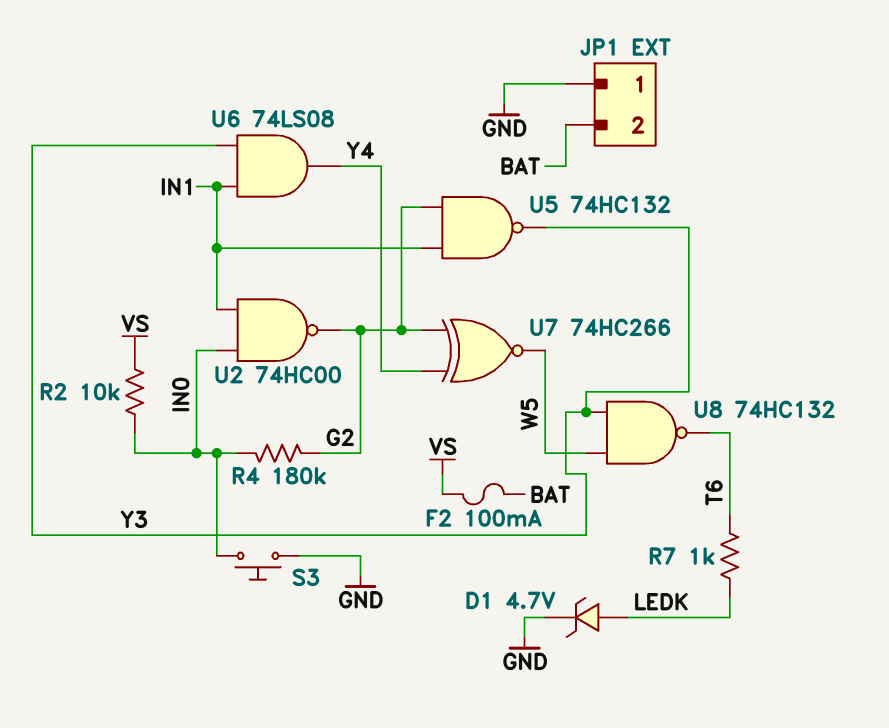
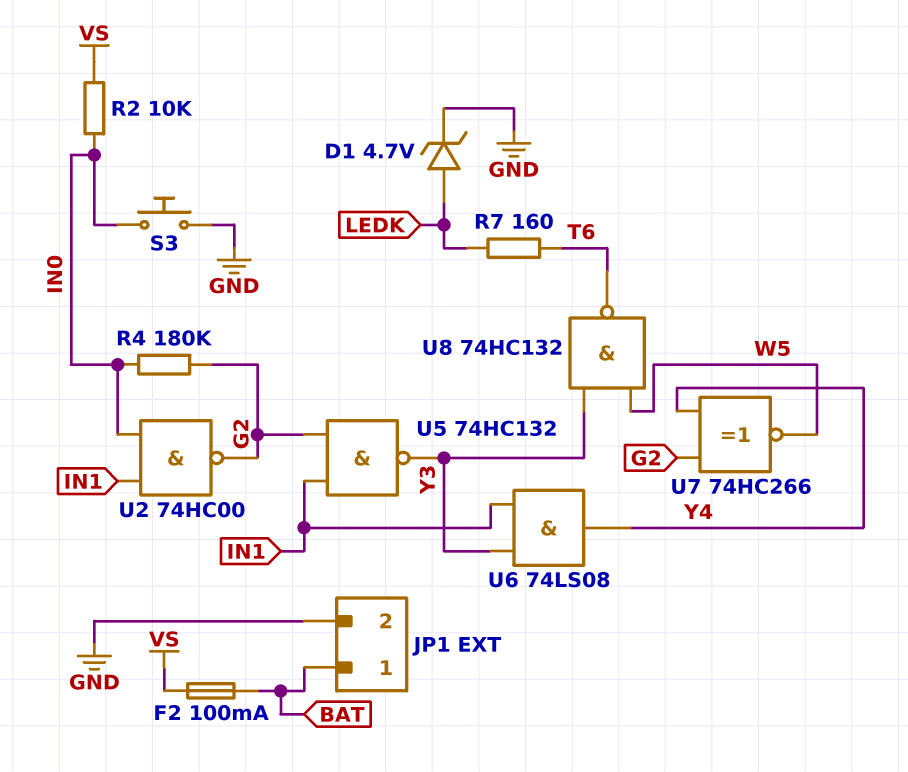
JP1 pin 1: GND -> BAT
JP1 pin 2: BAT -> GND
R7: 1k (LEDK, T6) -> 160 (LEDK, T6)

